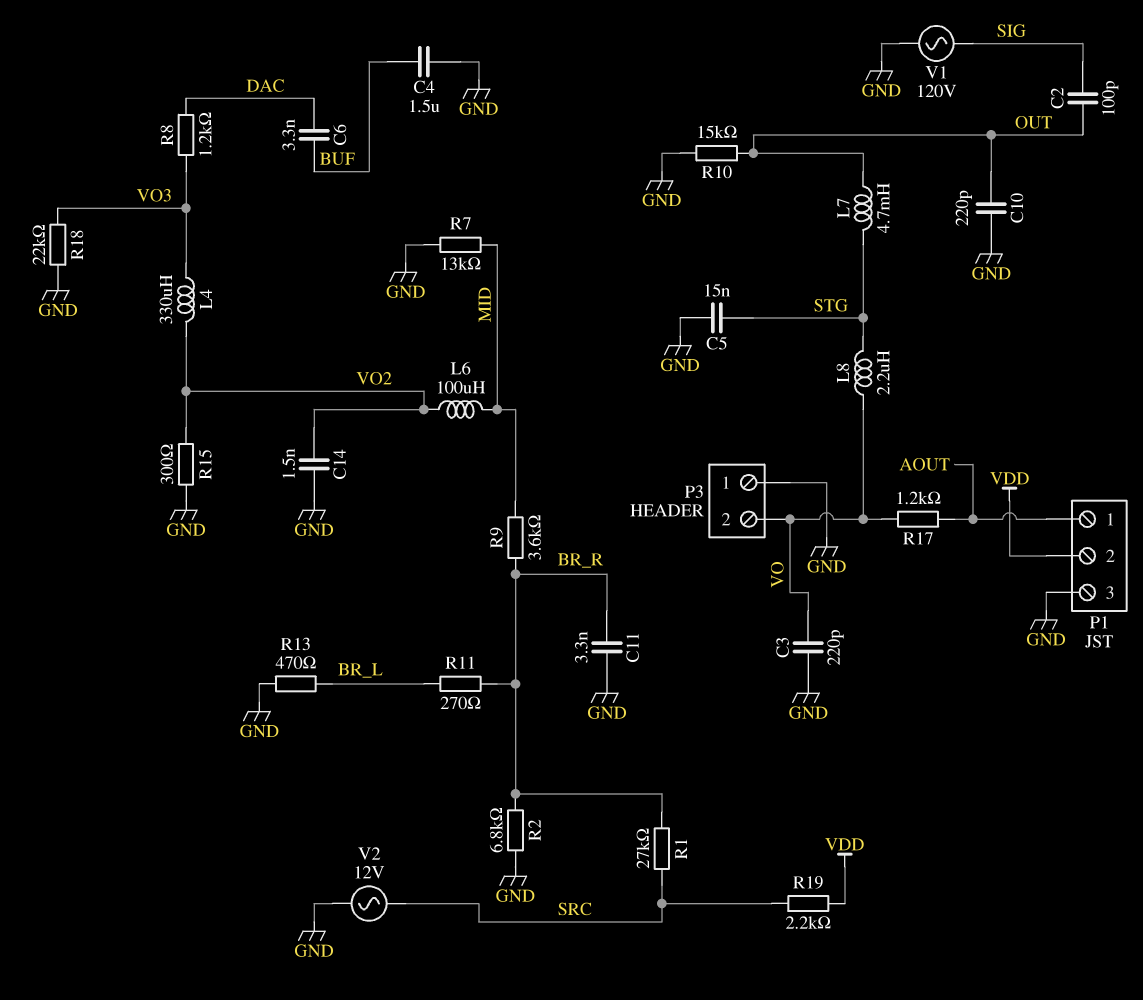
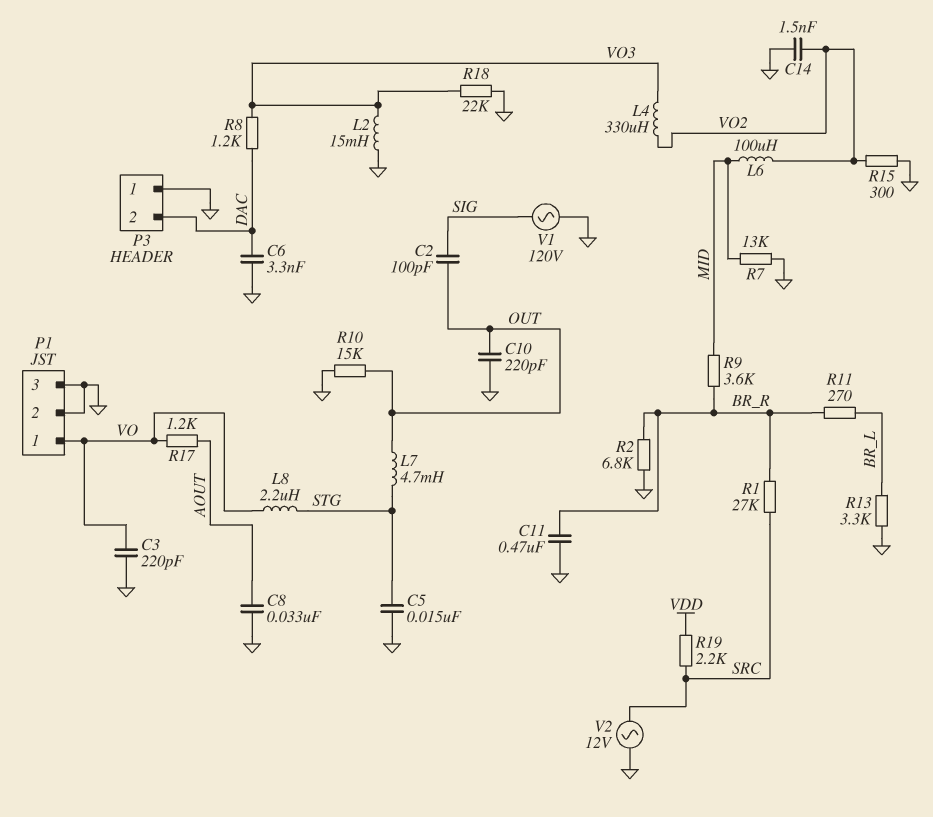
C4: 1.5uF (BUF, GND) -> none
C6: 3.3nF (BUF, DAC) -> 3.3nF (DAC, GND)
C8: none -> 33nF (AOUT, GND)
C11: 3.3nF (BR_R, GND) -> 470nF (BR_R, GND)
L2: none -> 15mH (GND, VO3)
P1 pin 1: AOUT -> VO
P1 pin 2: VDD -> GND
P3 pin 2: VO -> DAC
R13: 470 (BR_L, GND) -> 3.3k (BR_L, GND)

